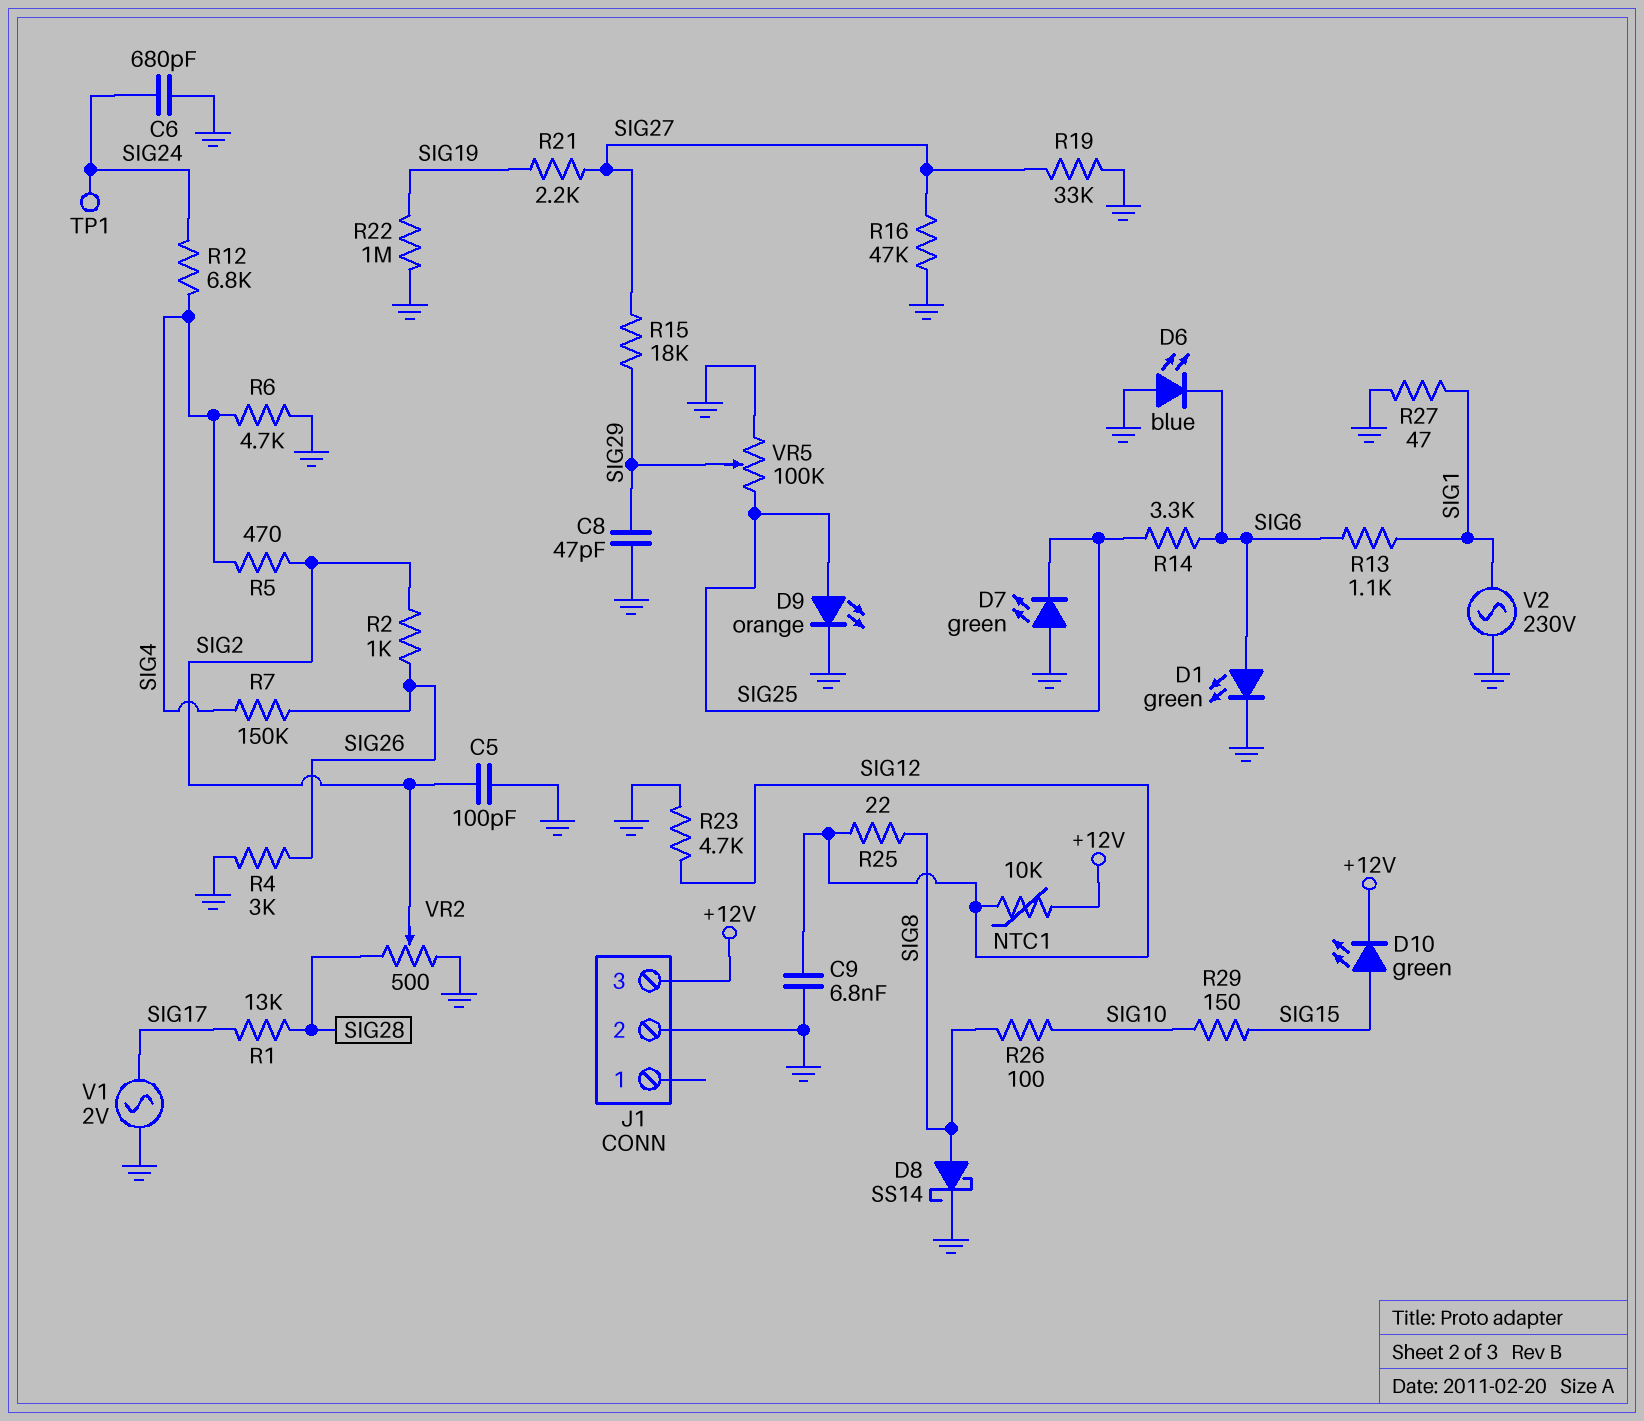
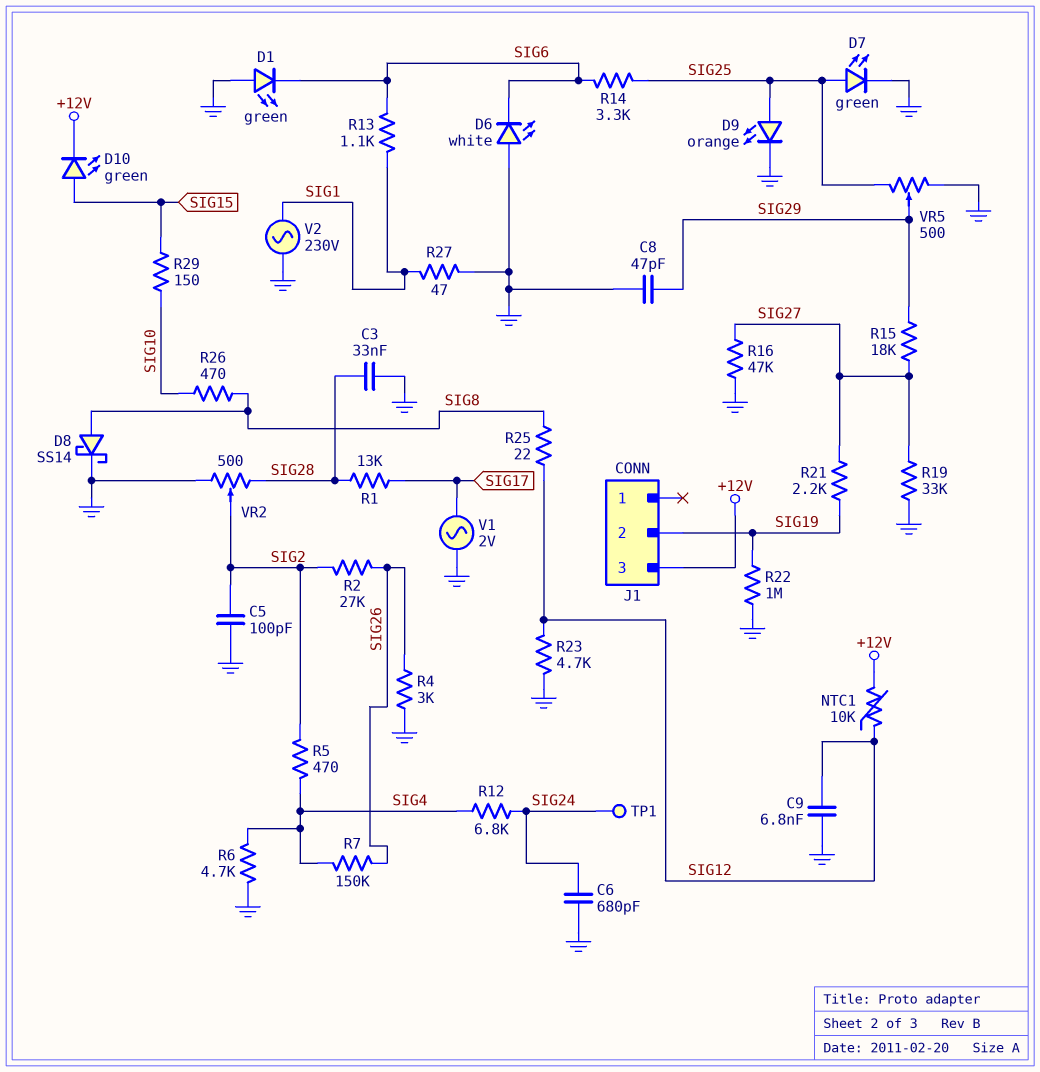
C3: none -> 33nF (GND, SIG28)
D1: LED green (A SIG6, K GND) -> LED green (A GND, K SIG6)
D6: LED blue (A GND, K SIG6) -> LED white (A GND, K SIG6)
D7: LED green (A GND, K SIG25) -> LED green (A SIG25, K GND)
J1 pin 2: GND -> SIG19
R2: 1k (SIG2, SIG26) -> 27k (SIG2, SIG26)
R26: 100 (SIG8, SIG10) -> 470 (SIG8, SIG10)
VR5: 100k (GND, SIG25, wiper SIG29) -> 500 (GND, SIG25, wiper SIG29)

